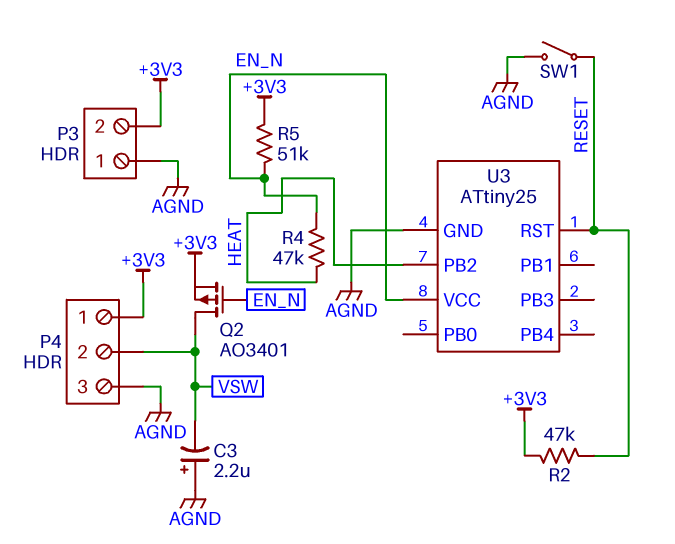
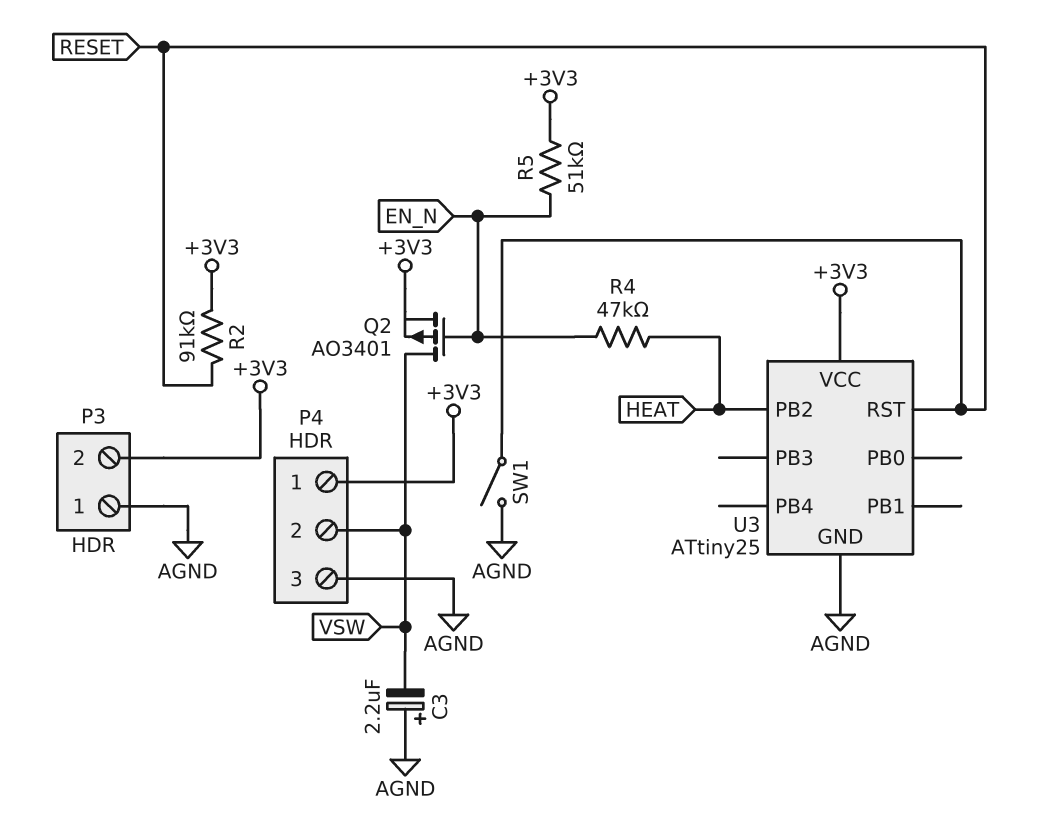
R2: 47k (+3V3, RESET) -> 91k (+3V3, RESET)
U3 pin VCC: EN_N -> +3V3

